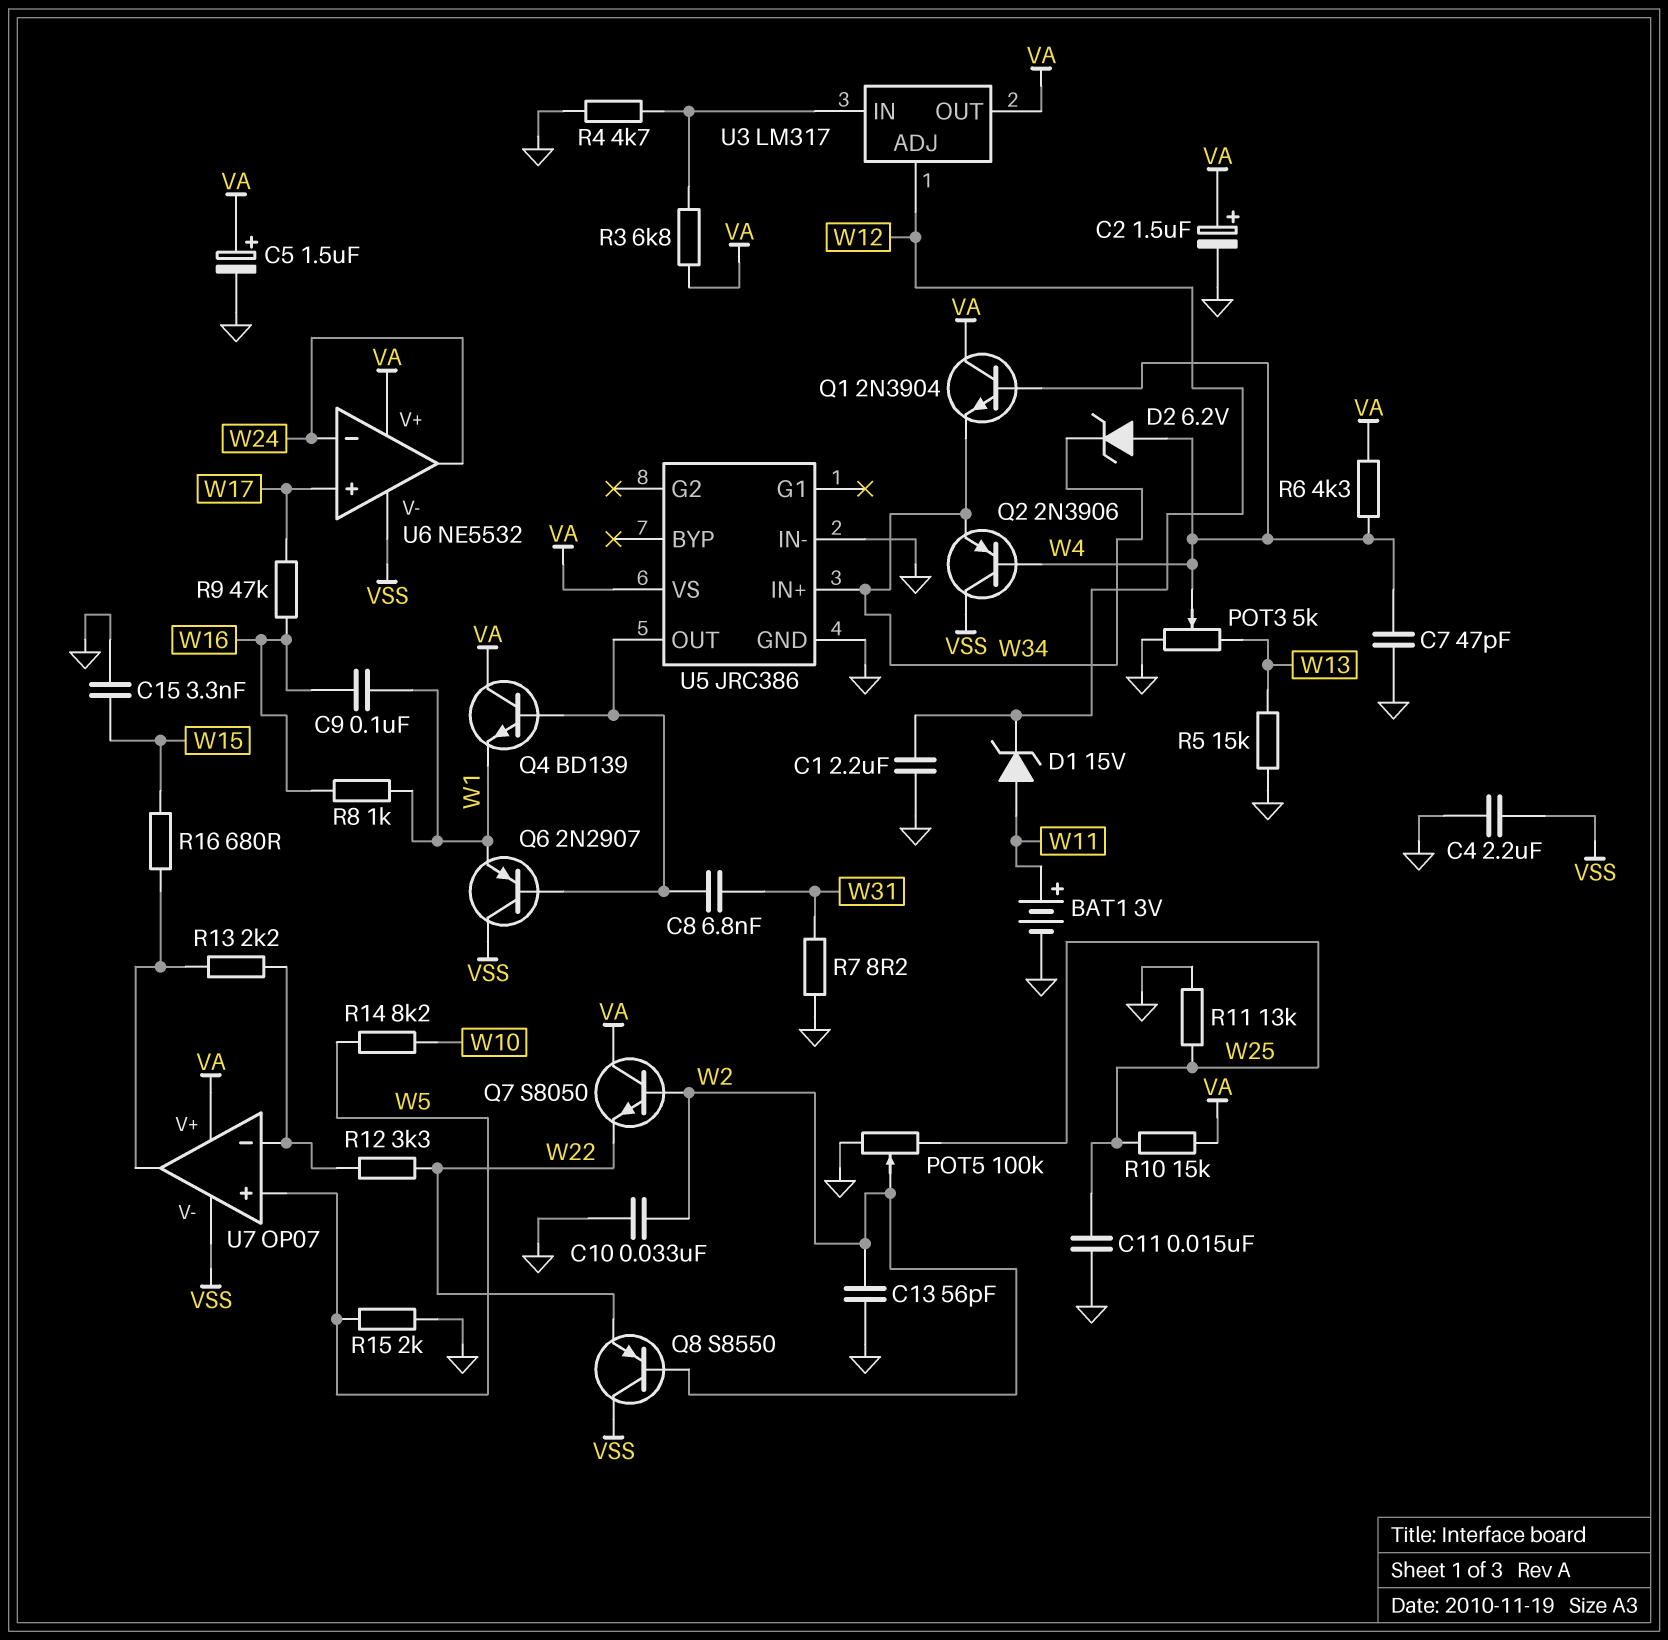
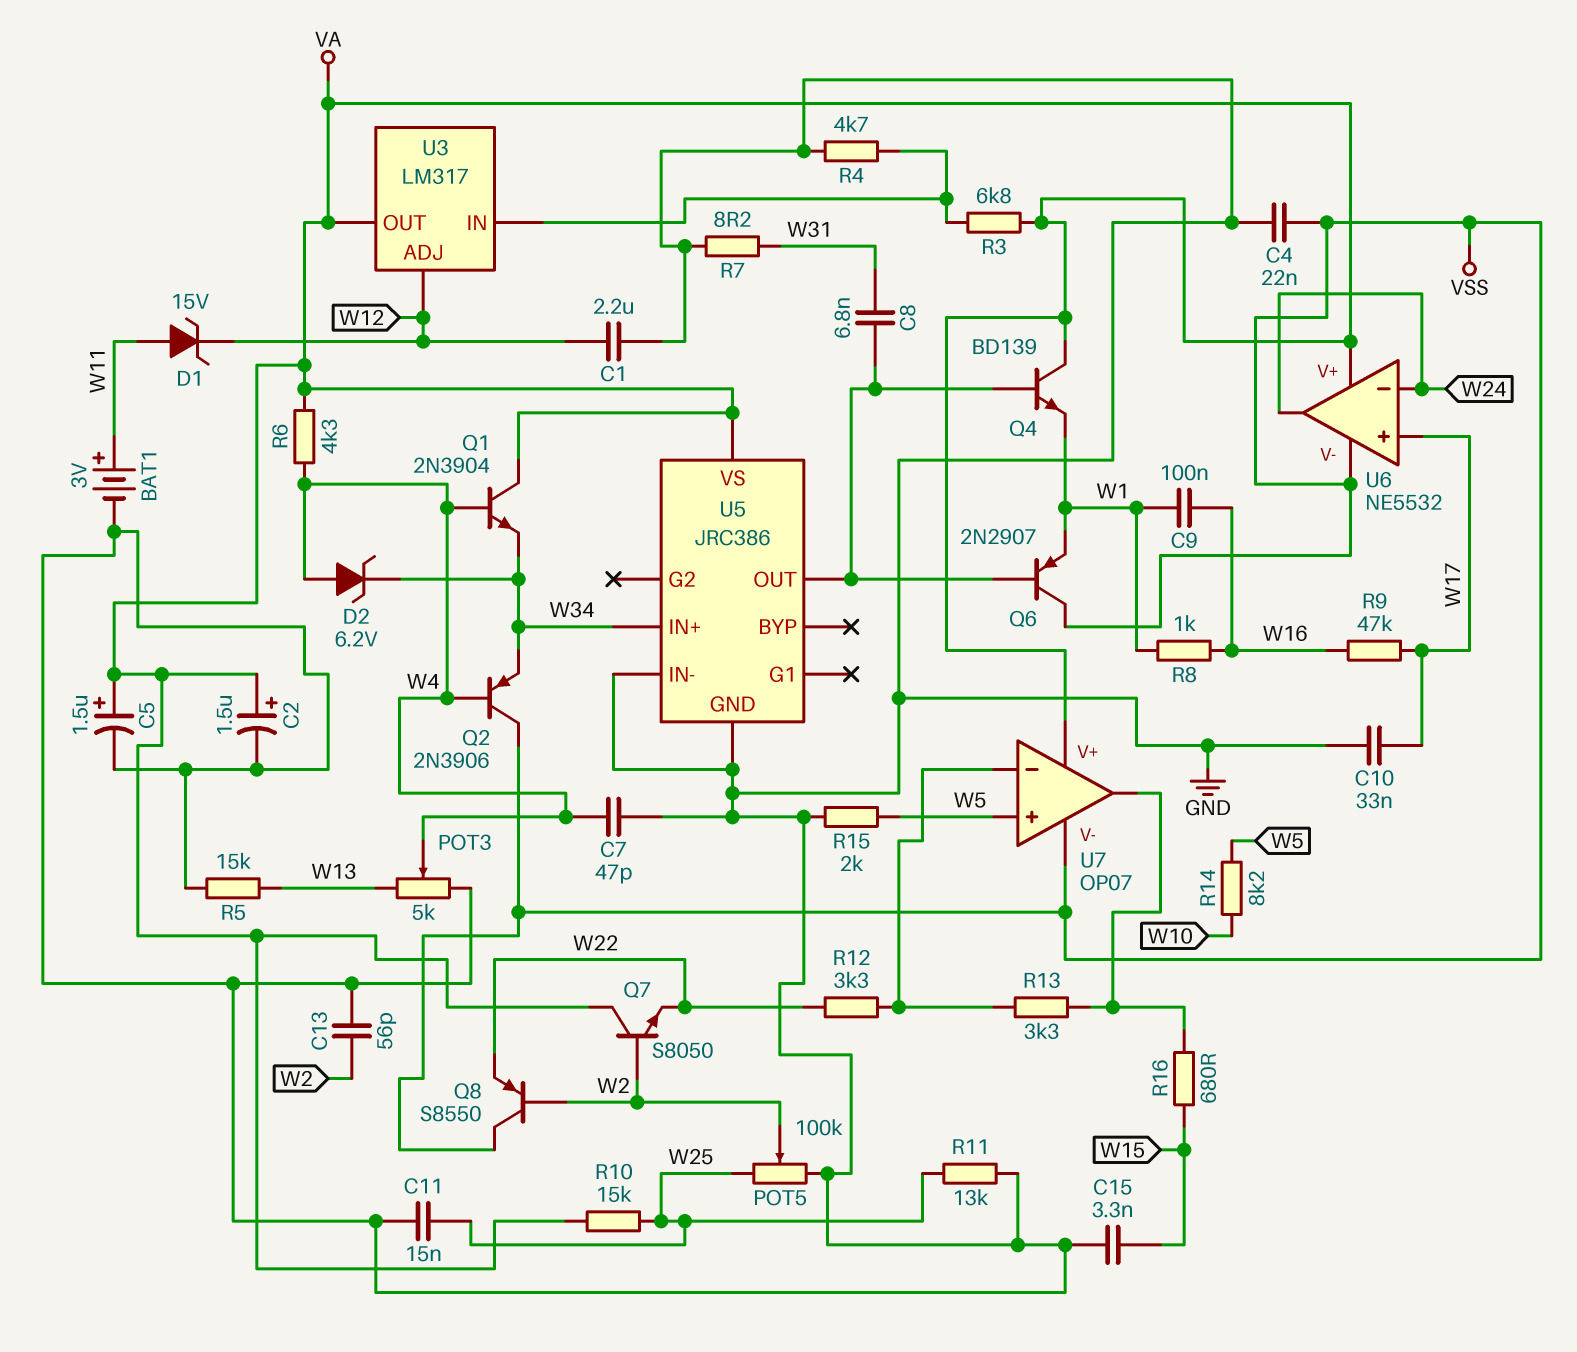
C4: 2.2uF (GND, VSS) -> 22nF (GND, VSS)
C10: 33nF (GND, W2) -> 33nF (GND, W17)
R13: 2.2k (U7/in-, U7/out) -> 3.3k (U7/in-, U7/out)

